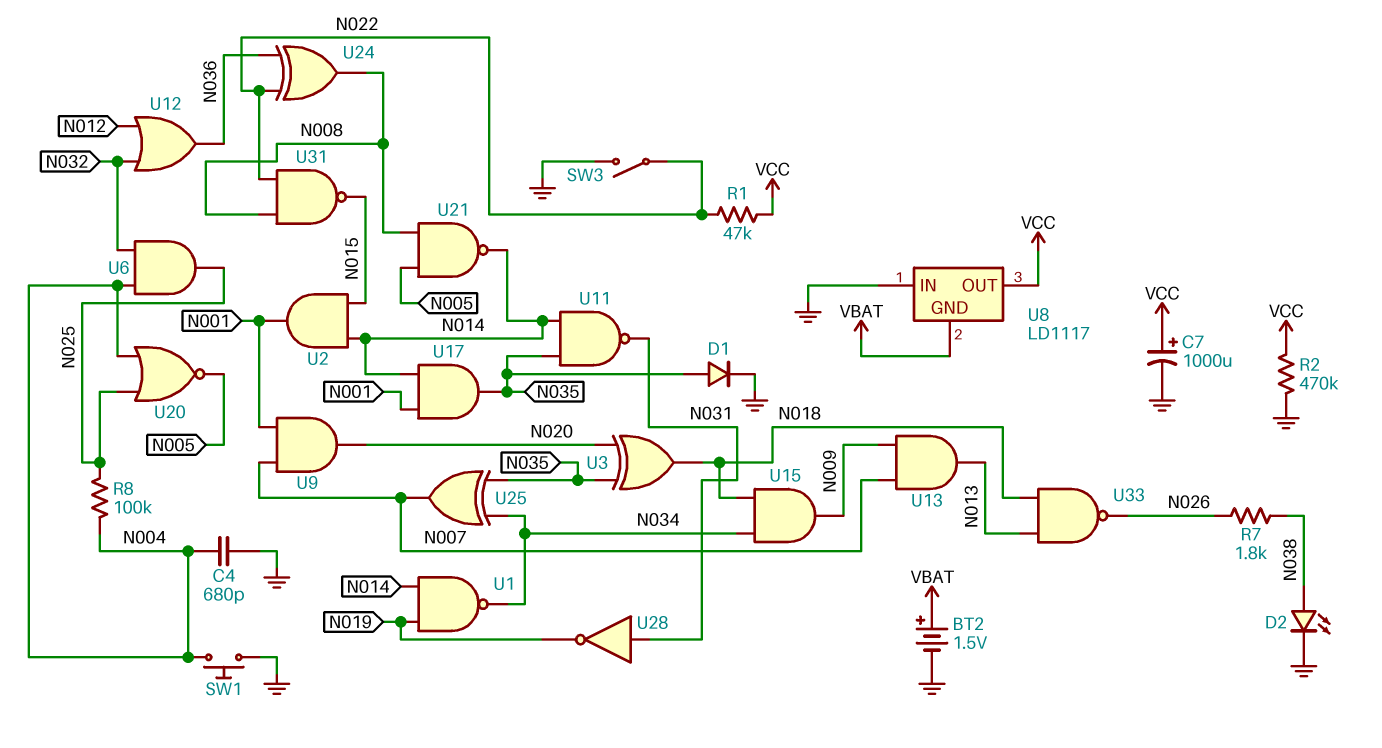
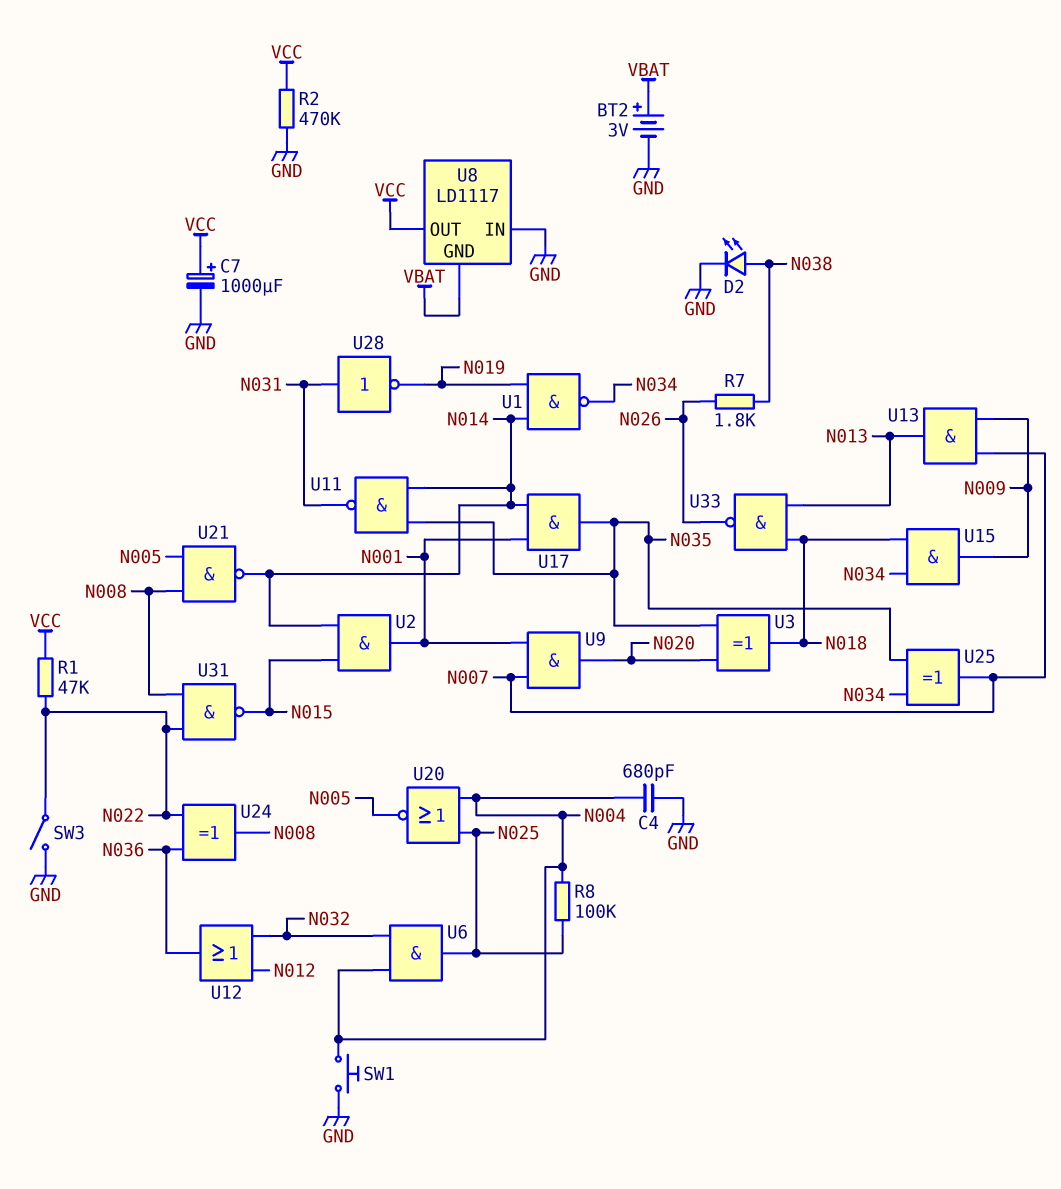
BT2: 1.5V (plus VBAT, minus GND) -> 3V (plus VBAT, minus GND)
D1: diode (A N035, K GND) -> none

